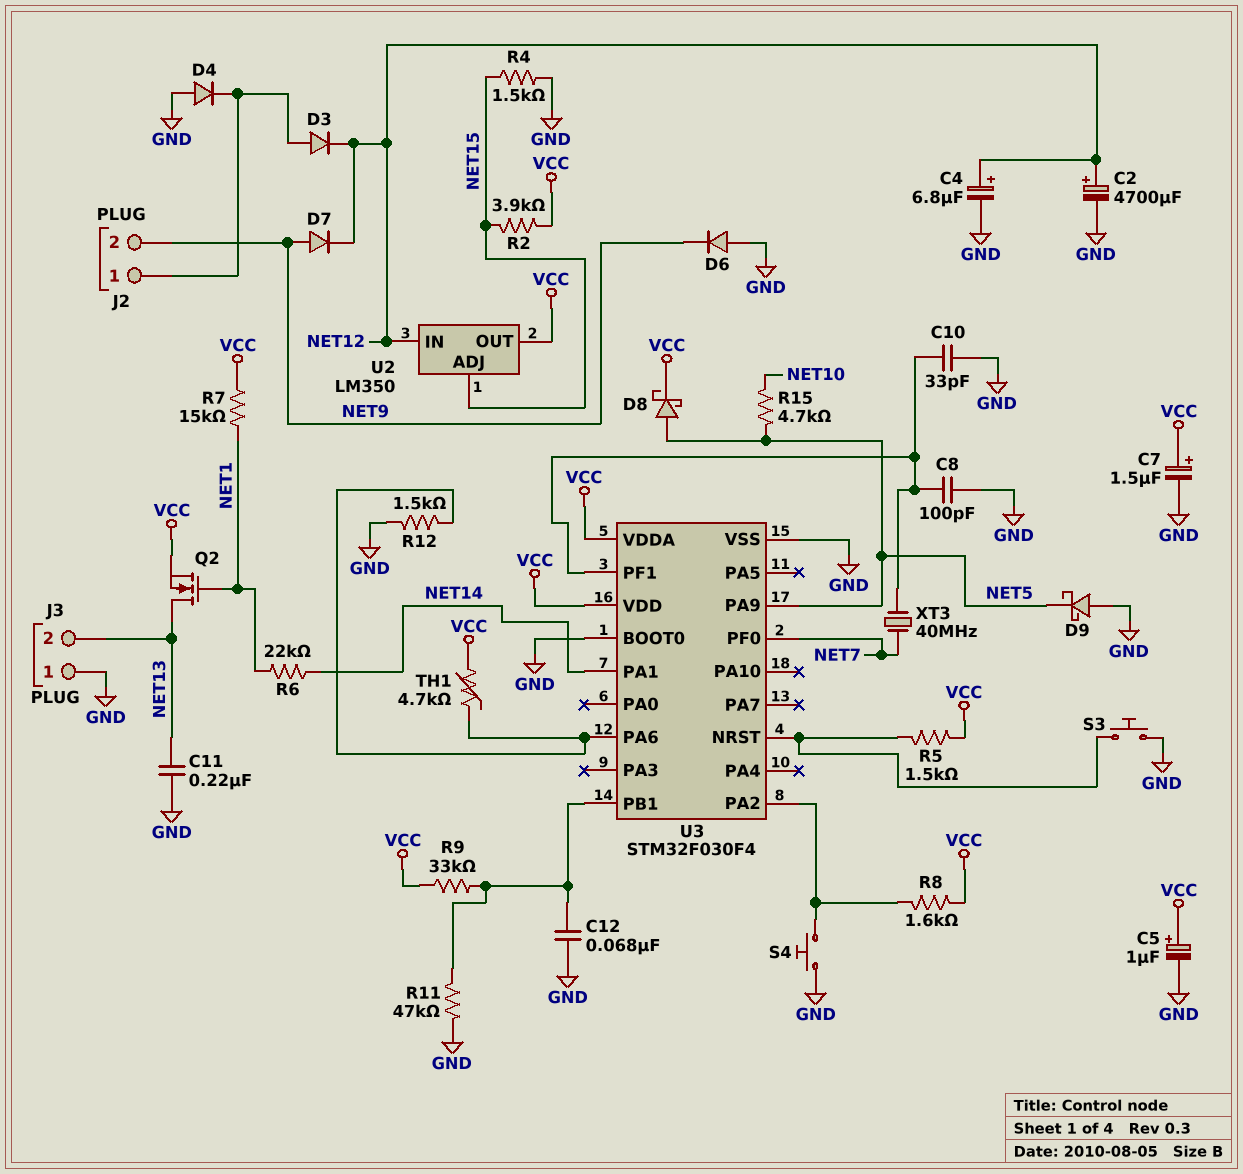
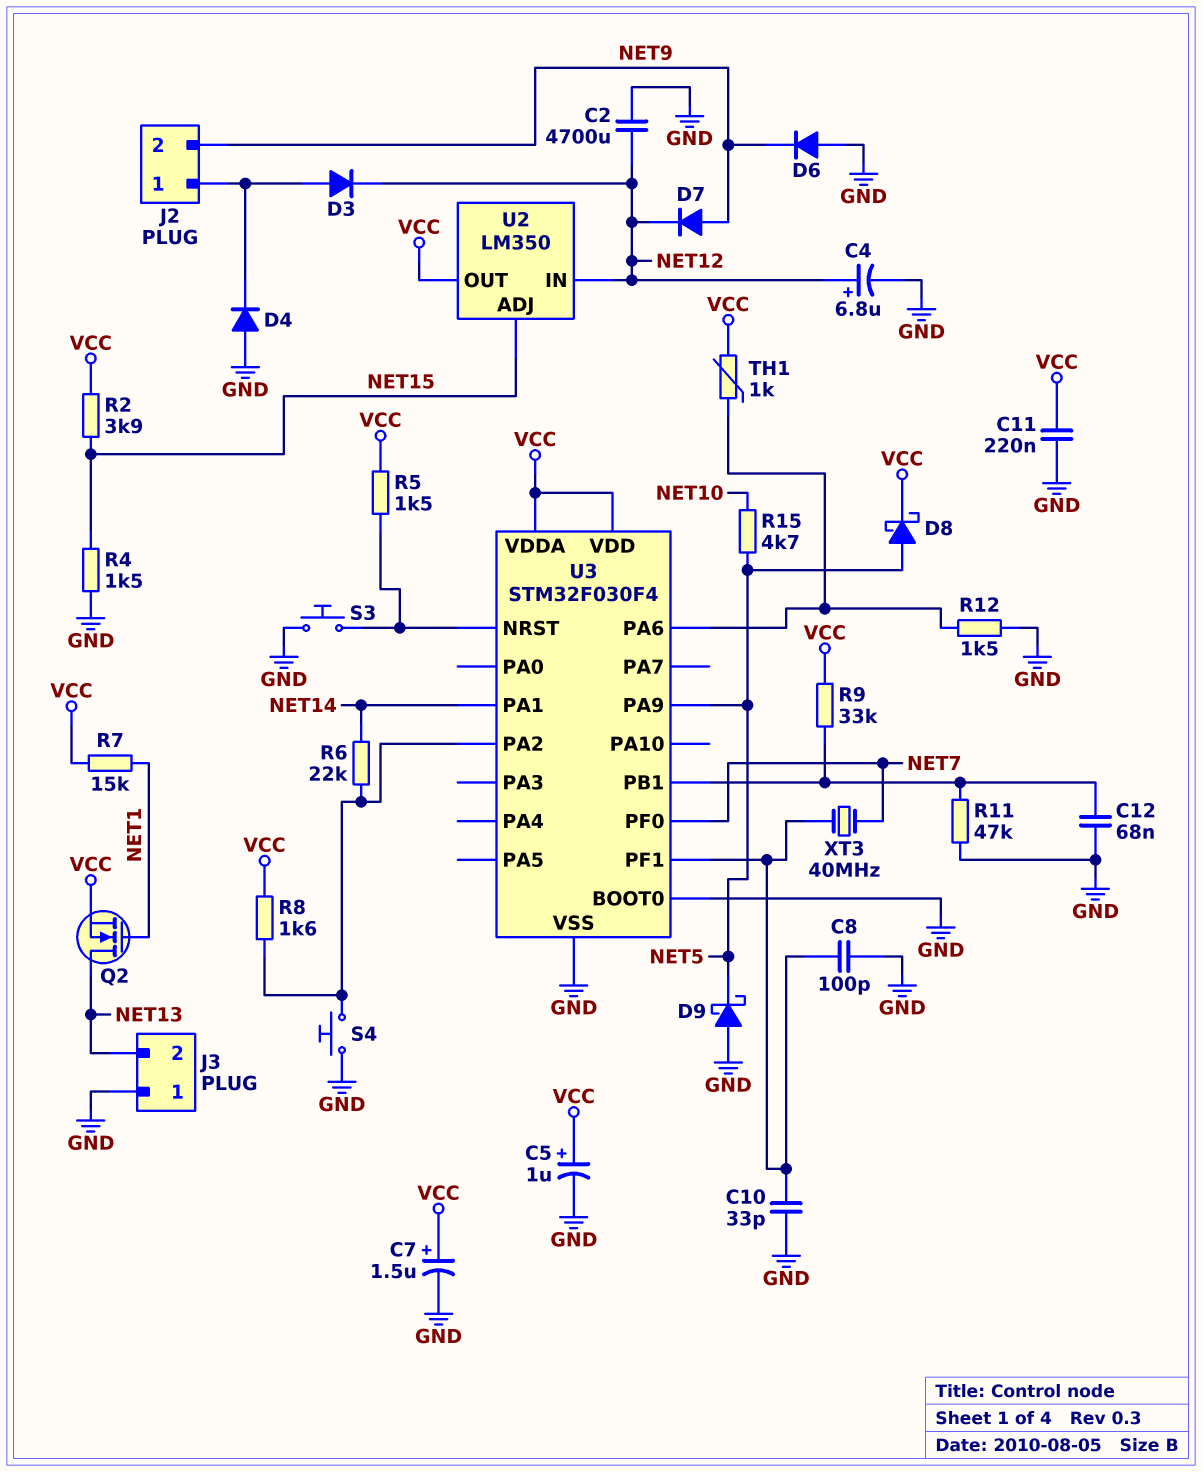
C2: 4700uF (plus NET12, minus GND) -> 4700uF (GND, NET12)
C11: 220nF (GND, NET13) -> 220nF (GND, VCC)
R6: 22k (NET1, NET14) -> 22k (NET14, U3/PA2)
TH1: 4.7k (U3/PA6, VCC) -> 1k (U3/PA6, VCC)

